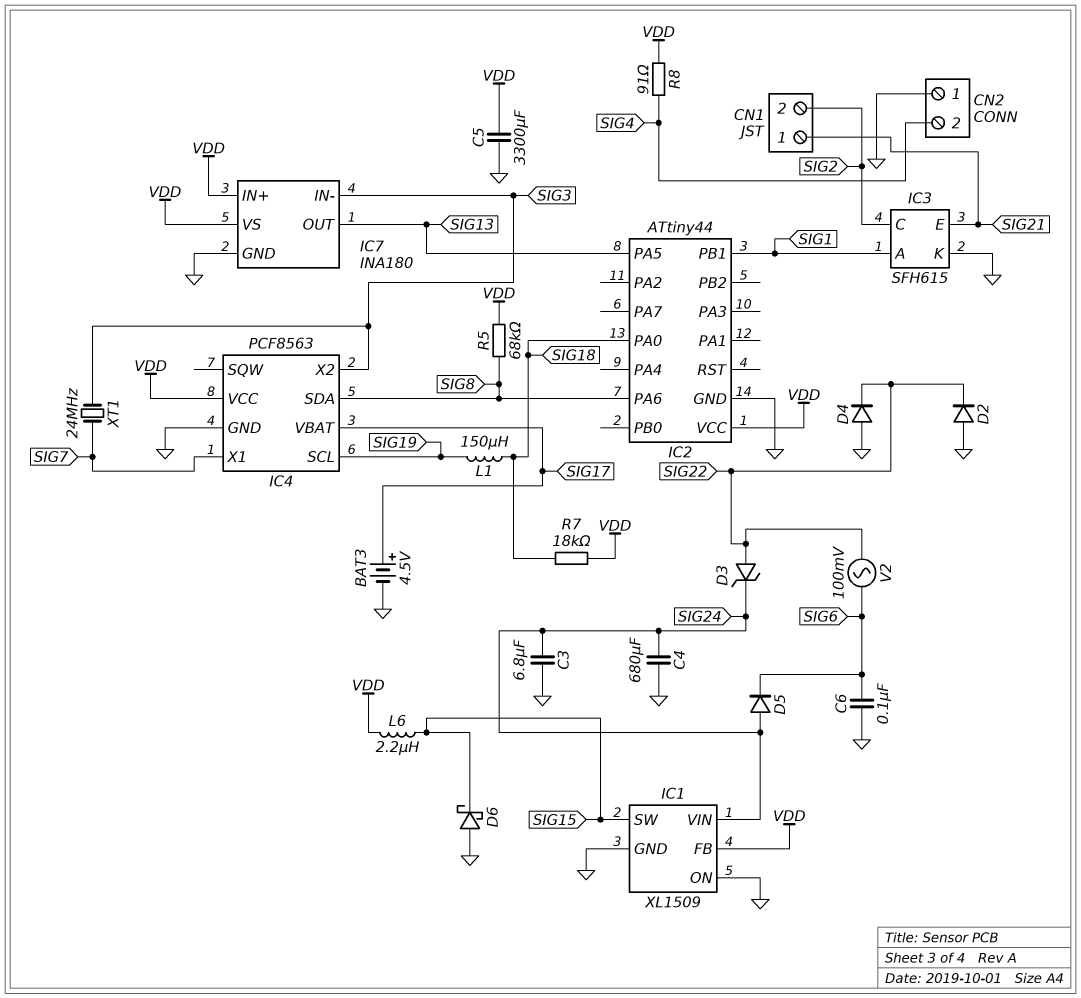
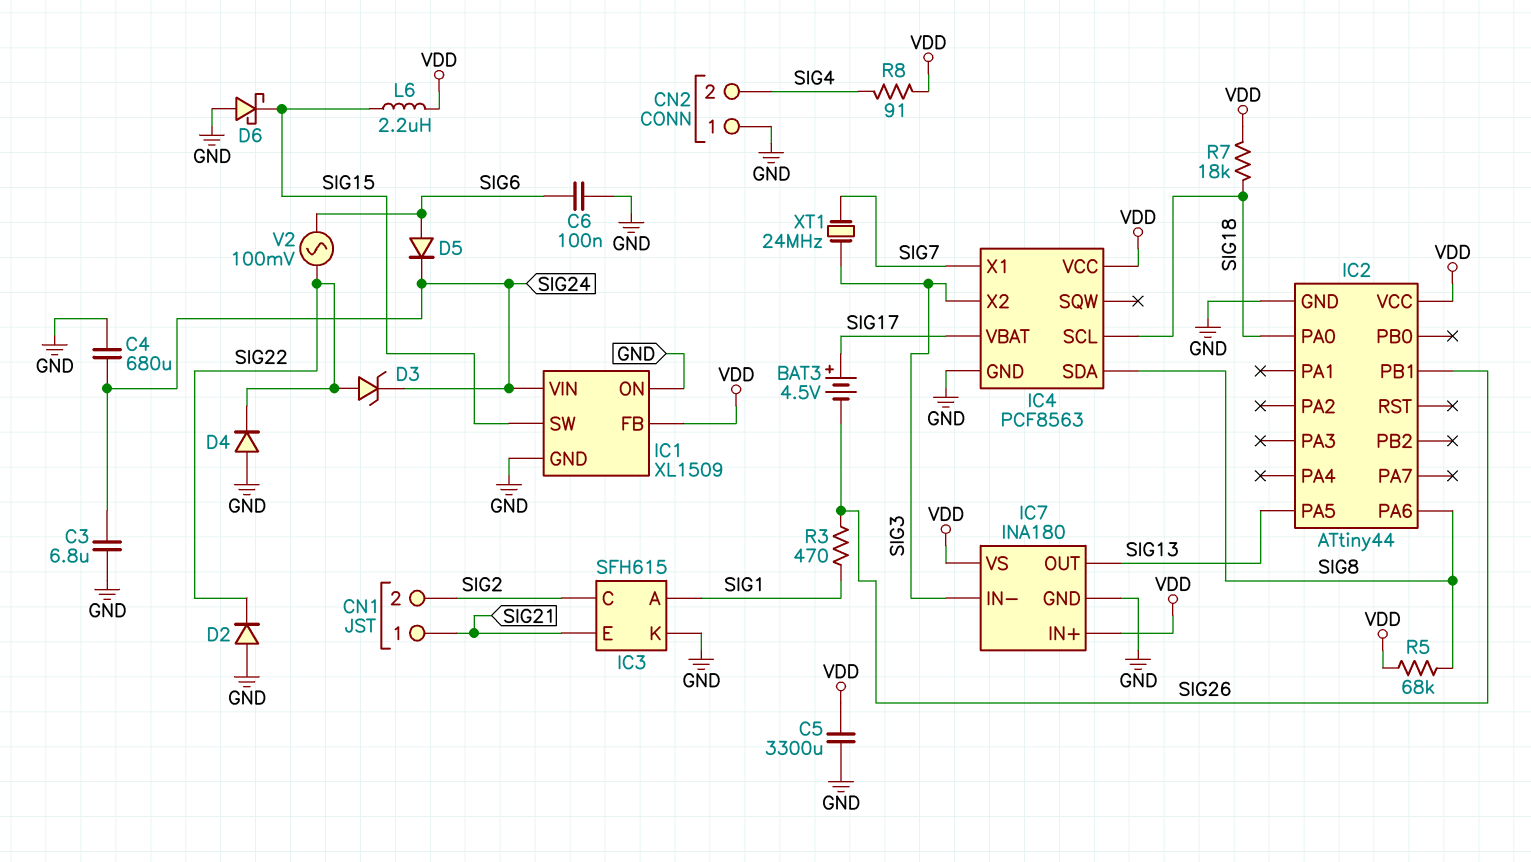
BAT3: 4.5V (plus SIG17, minus GND) -> 4.5V (plus SIG17, minus SIG26)
D5: diode (A SIG24, K SIG6) -> diode (A SIG6, K SIG24)
IC2 pin PB1: SIG1 -> SIG26
IC4 pin SCL: SIG19 -> SIG18
L1: 150uH (SIG18, SIG19) -> none
R3: none -> 470 (SIG1, SIG26)

